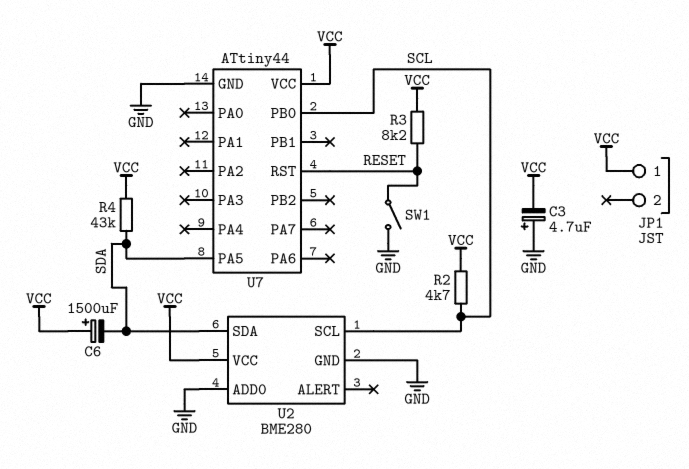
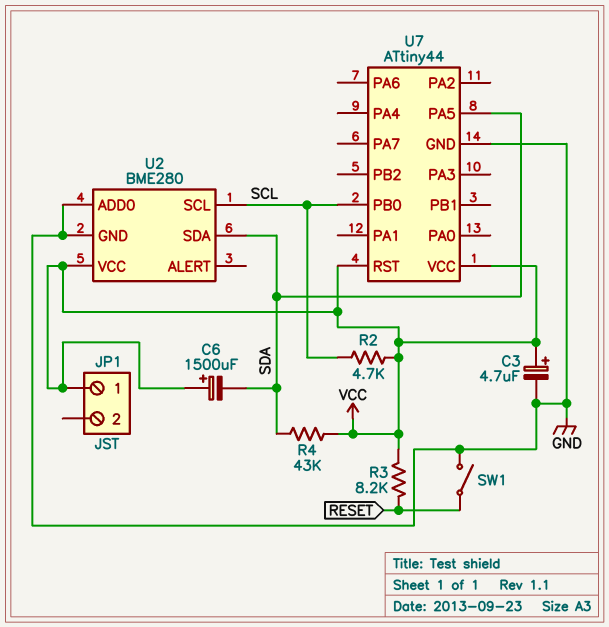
C3: 4.7uF (plus GND, minus VCC) -> 4.7uF (plus VCC, minus GND)
U7 pin RST: RESET -> VCC

